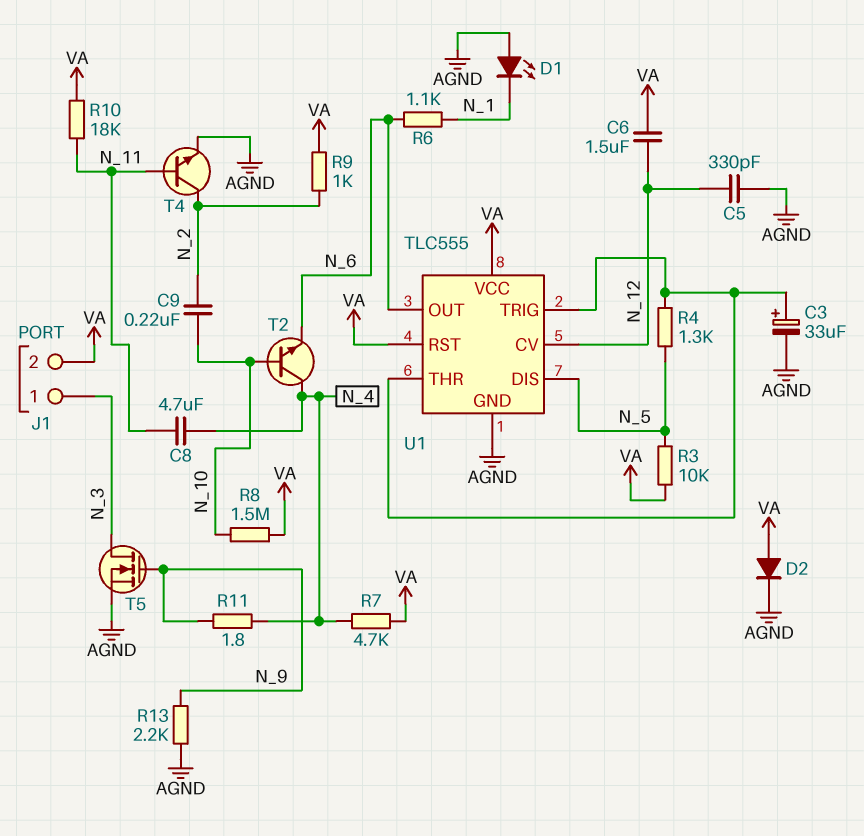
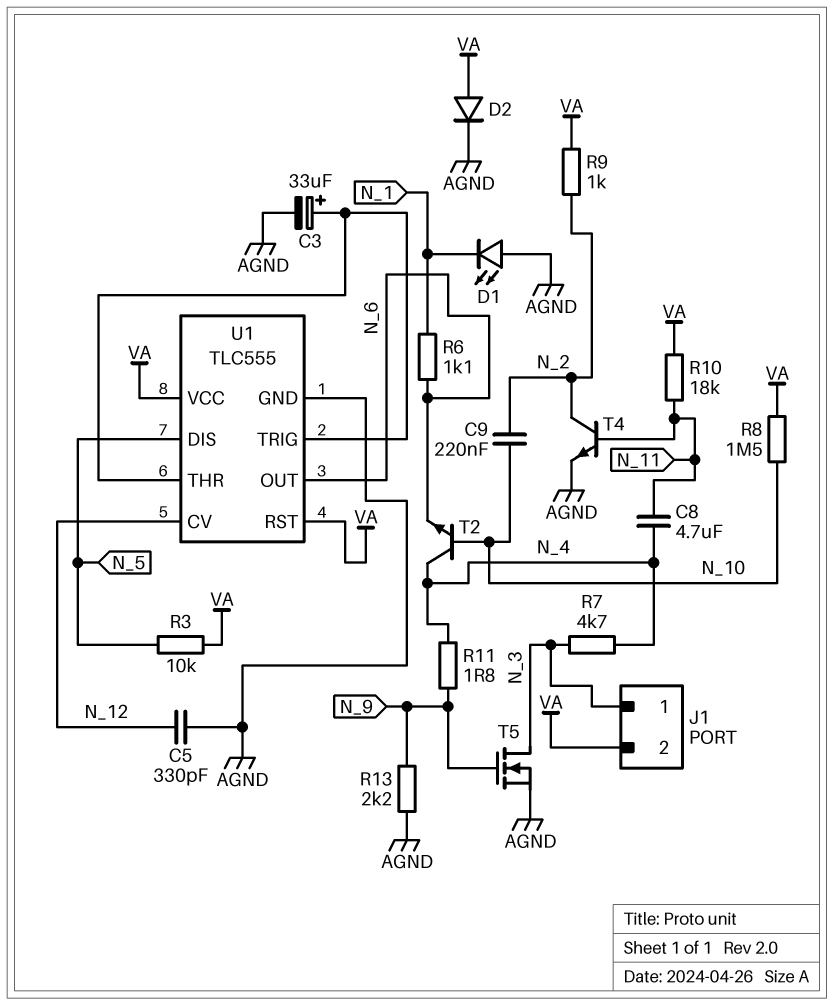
C6: 1.5uF (N_12, VA) -> none
R4: 1.3k (N_5, U1/THR) -> none
R7: 4.7k (N_4, VA) -> 4.7k (N_3, N_4)

